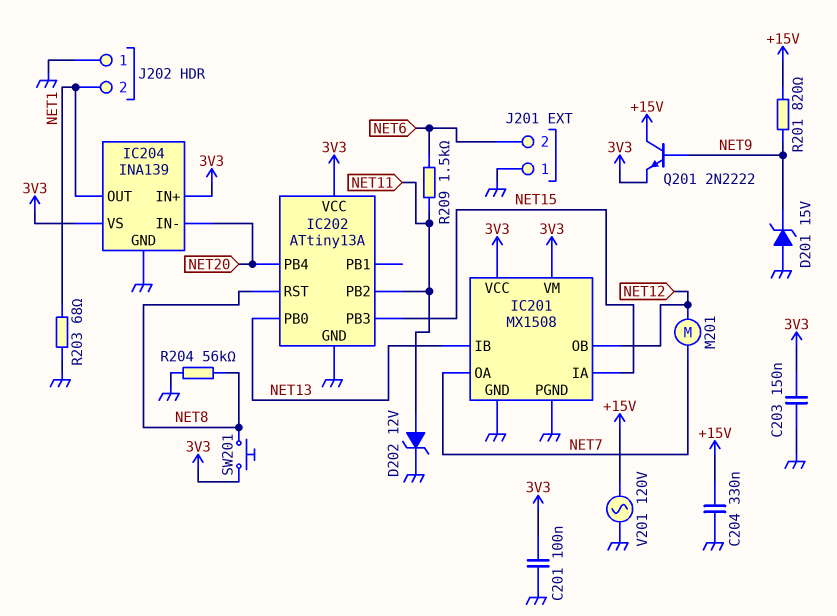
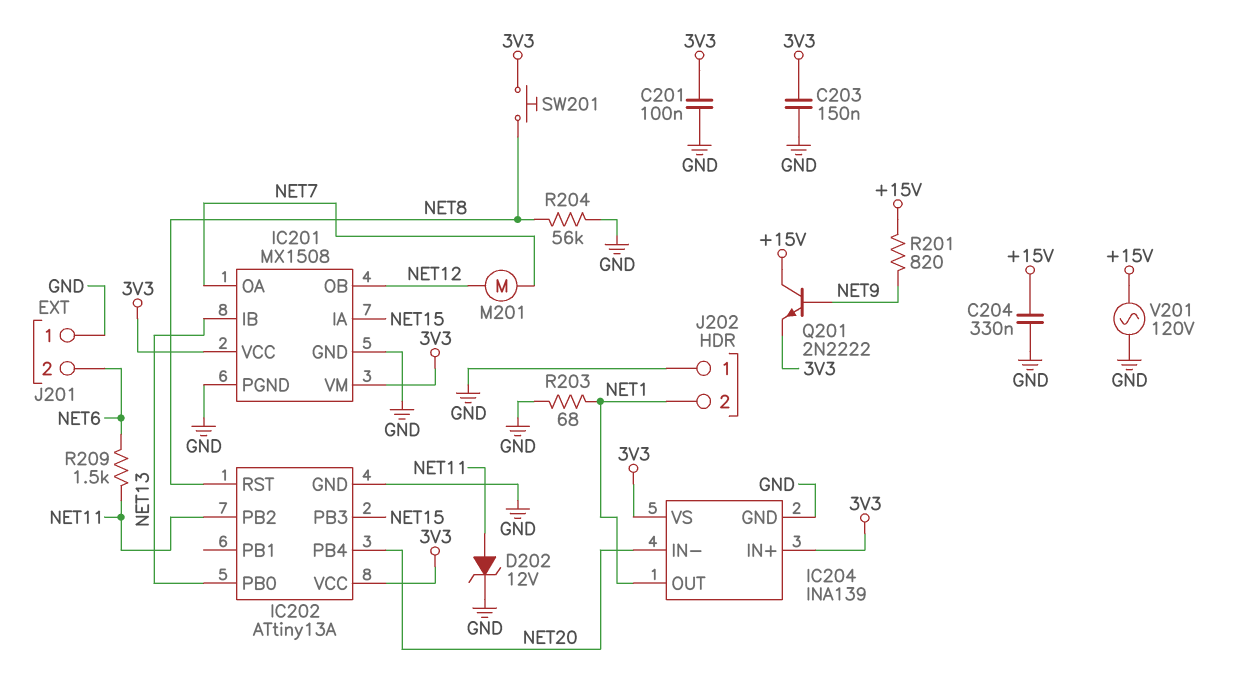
D201: zener 15V (A GND, K NET9) -> none

